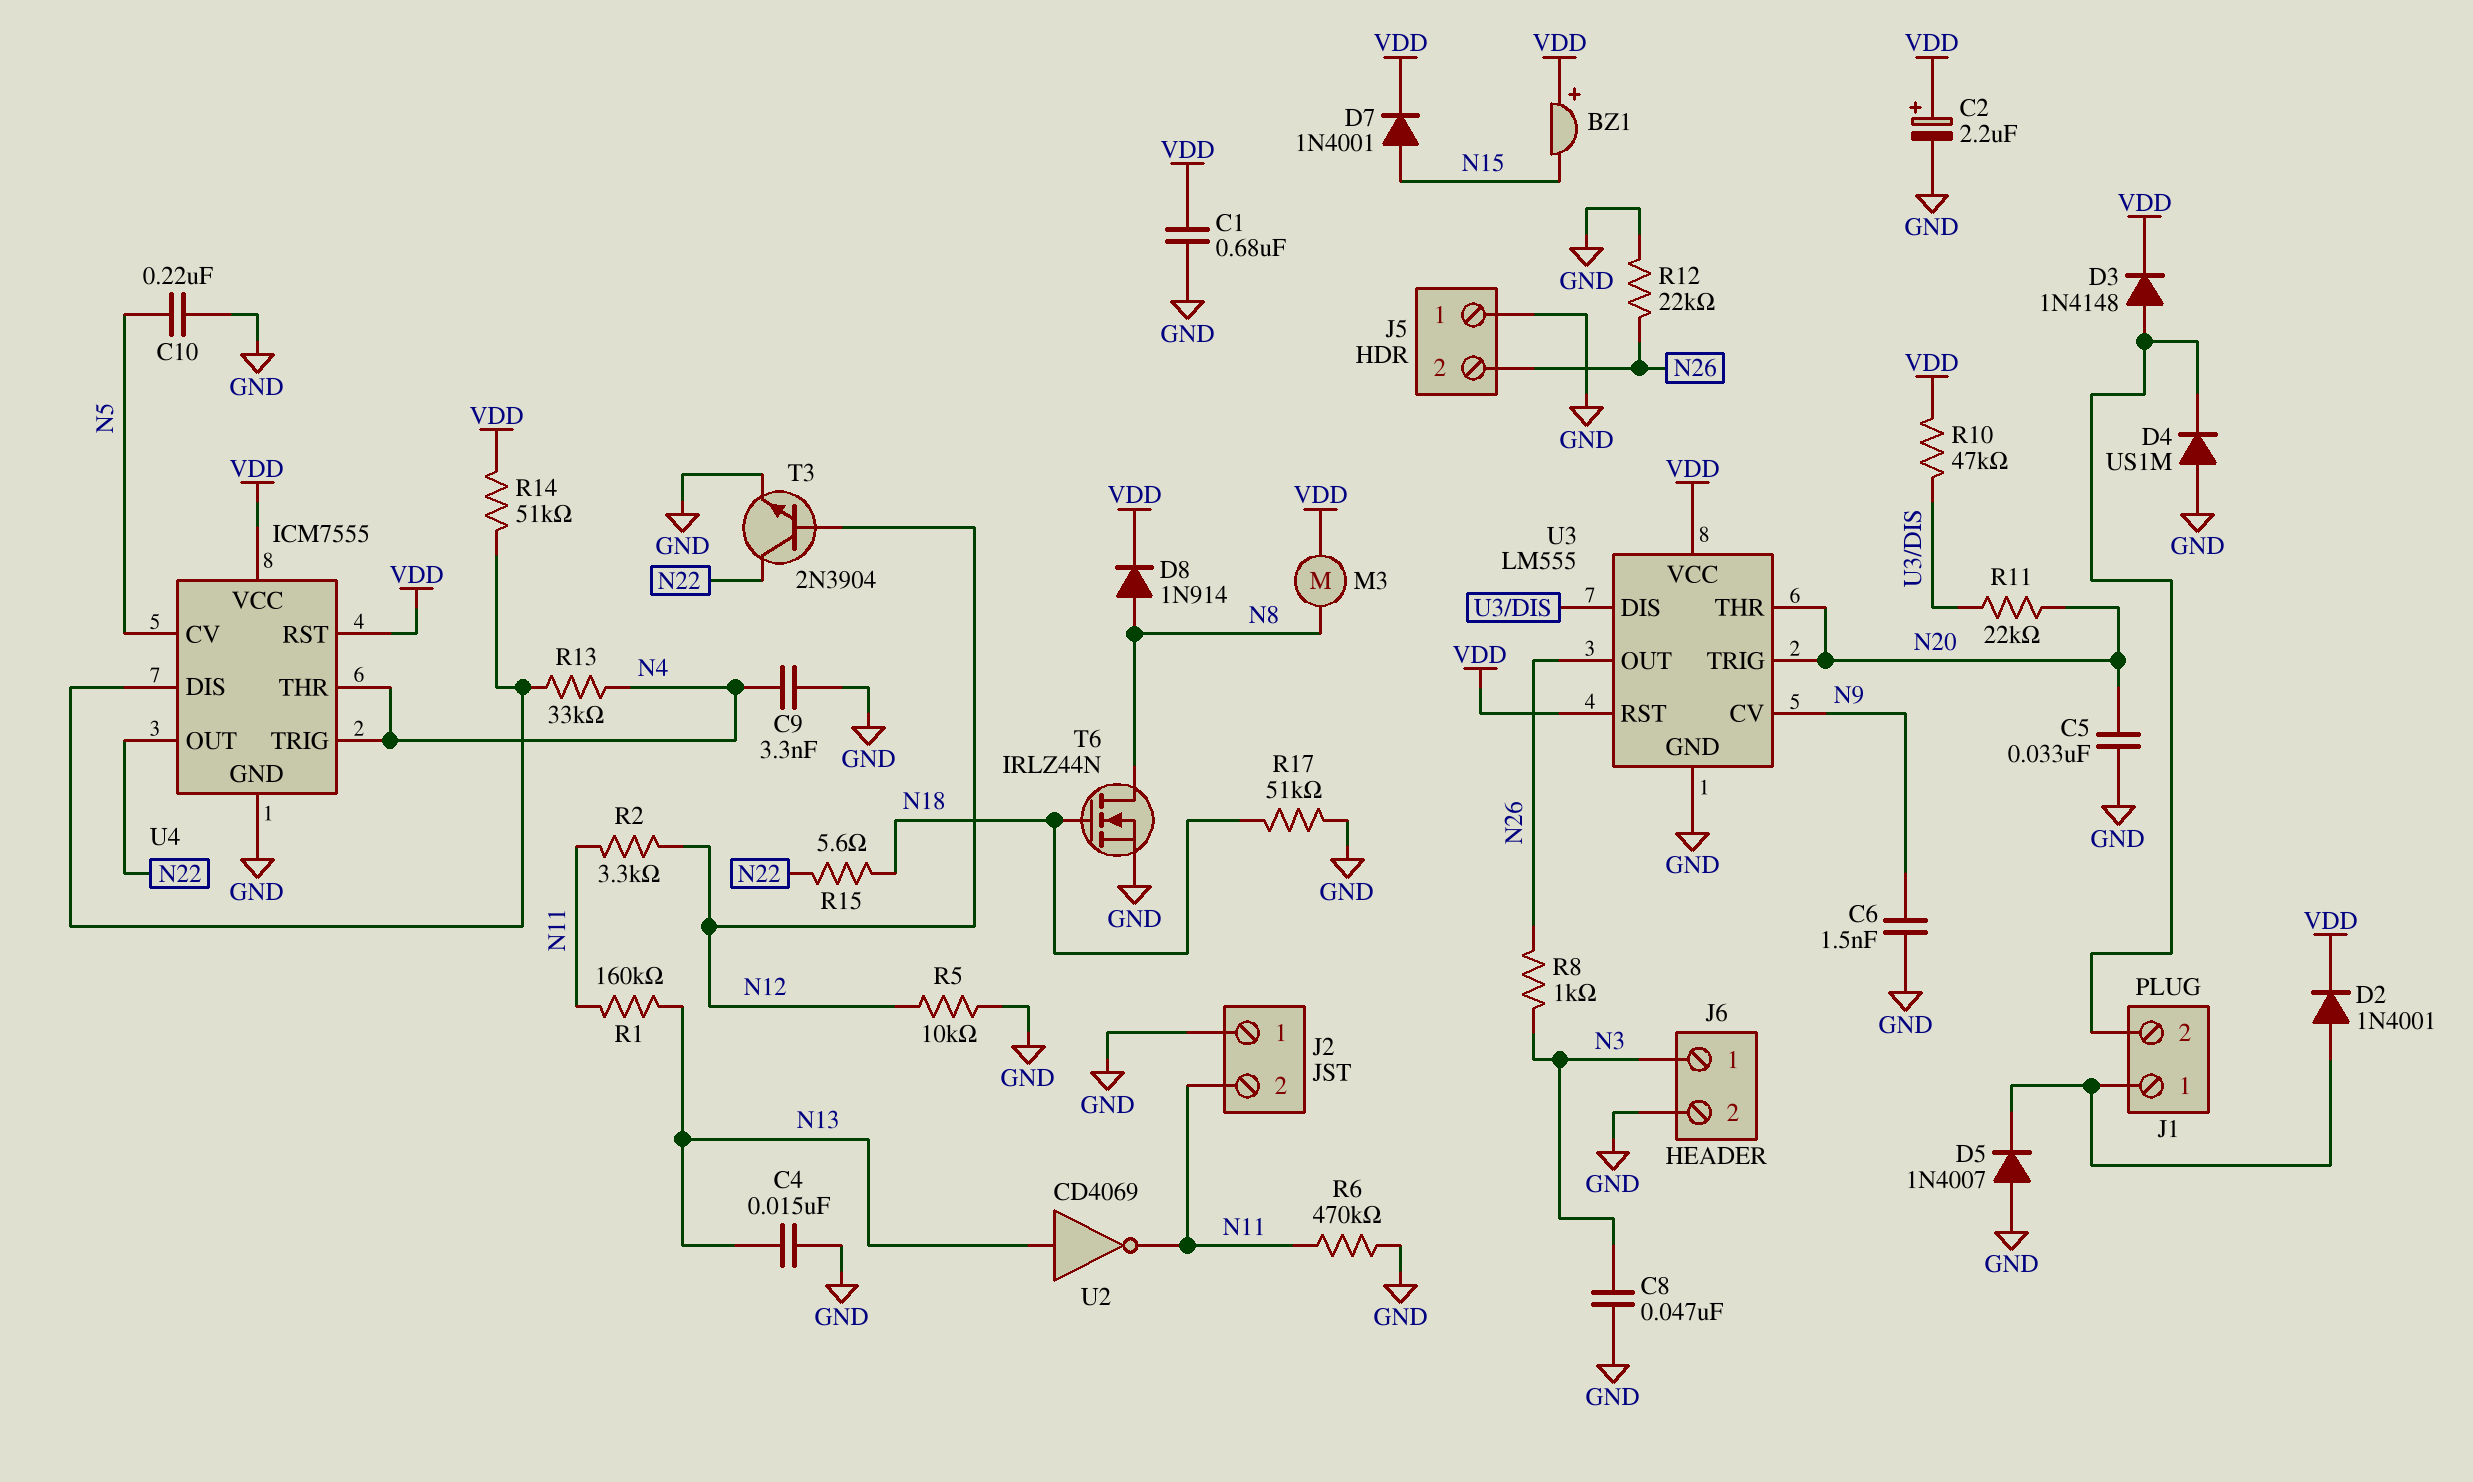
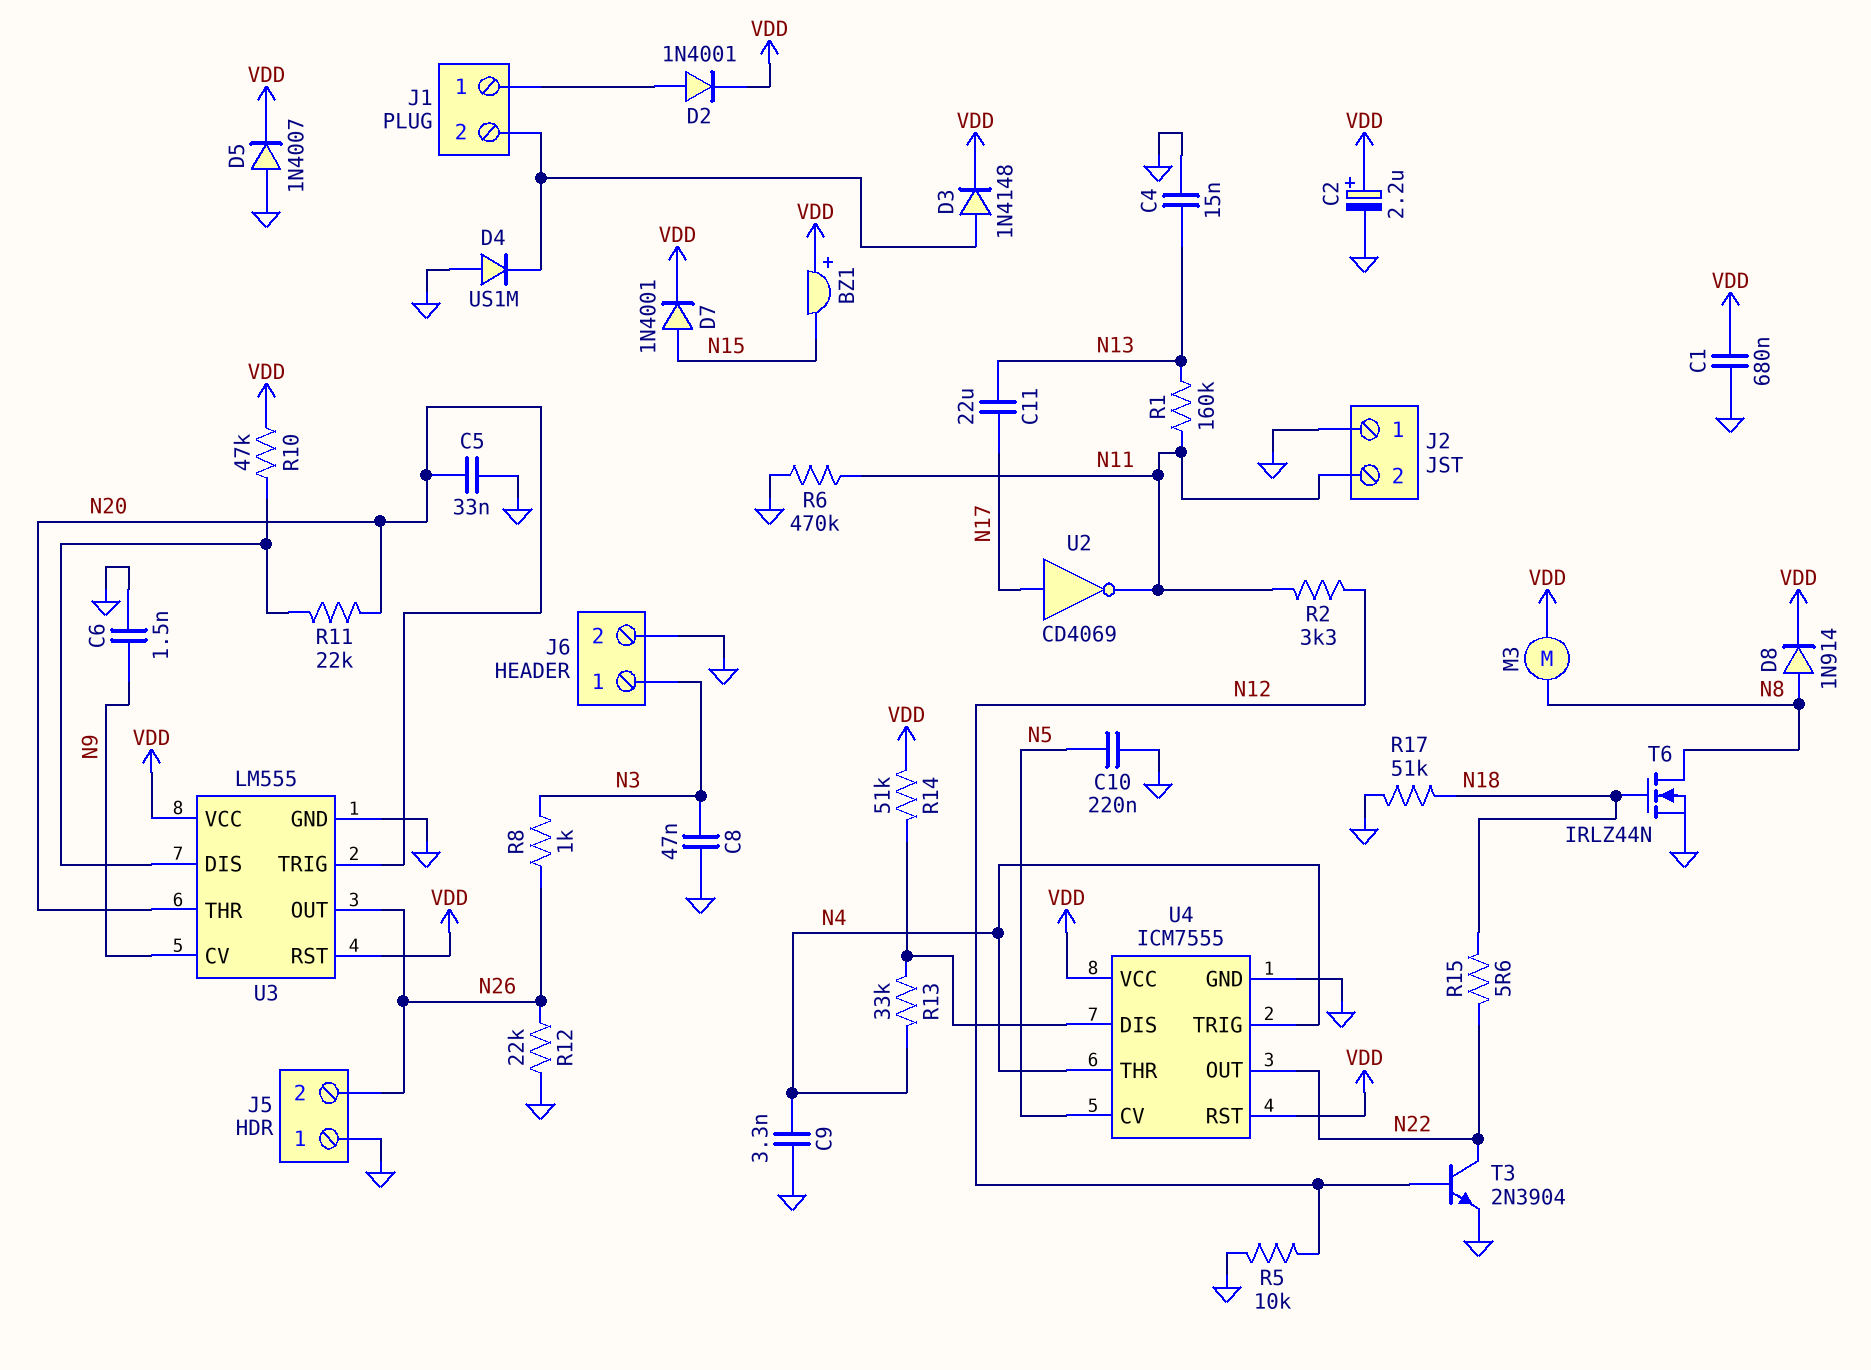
C11: none -> 22uF (N13, N17)
D5: diode 1N4007 (A GND, K J1/1) -> diode 1N4007 (A GND, K VDD)
U2: NOT CD4069 (in N13, out N11) -> NOT CD4069 (in N17, out N11)

